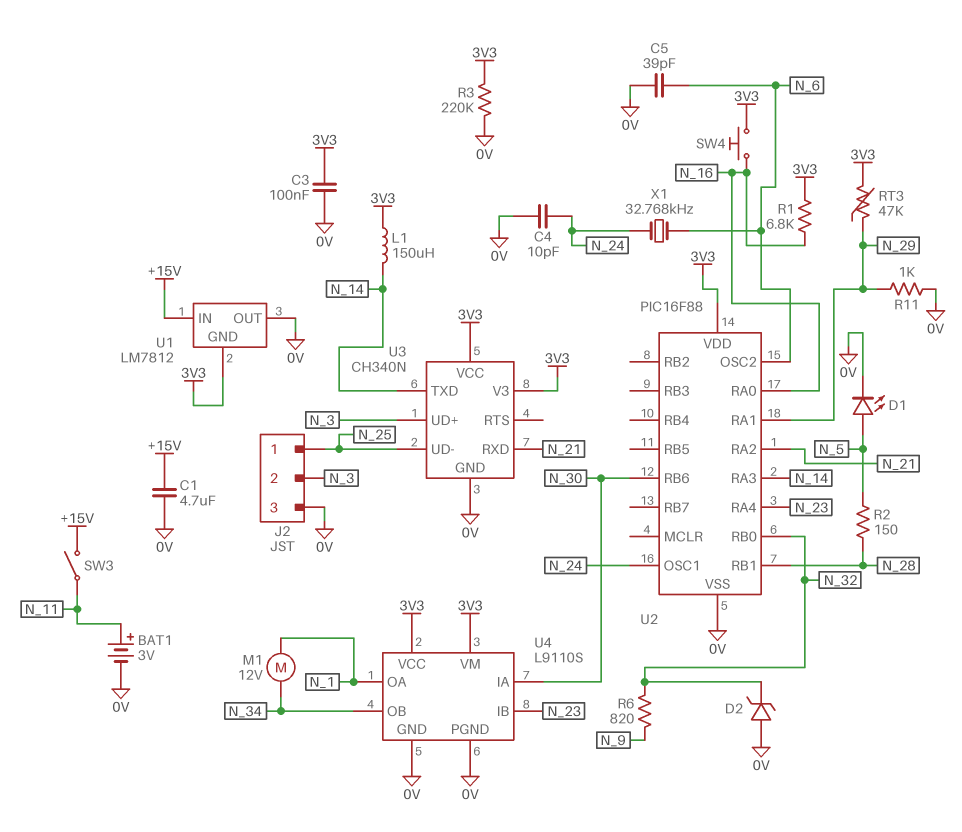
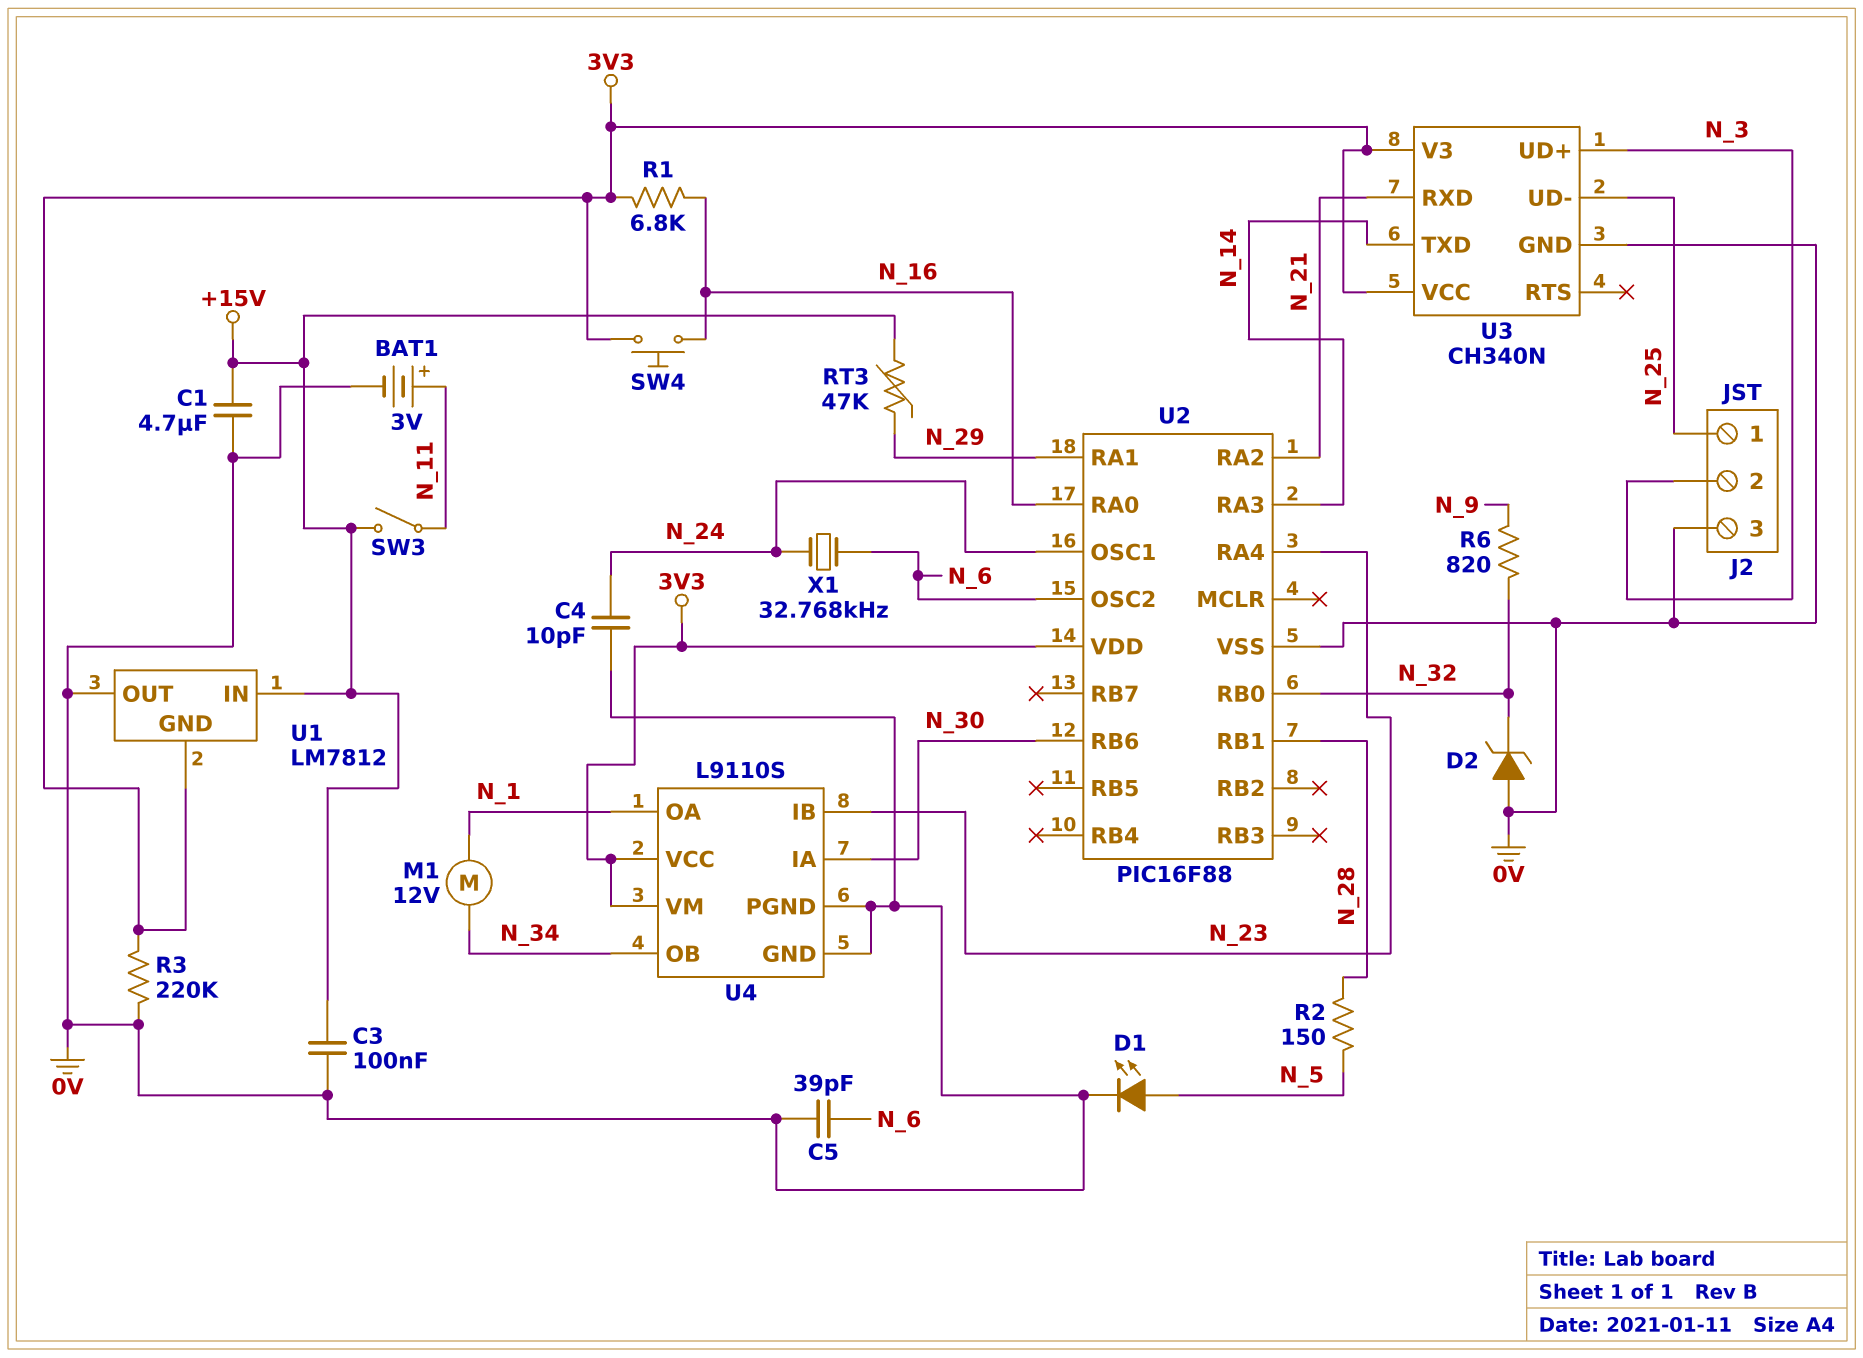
C3: 100nF (0V, 3V3) -> 100nF (+15V, 0V)
L1: 150uH (3V3, N_14) -> none
R11: 1k (0V, N_29) -> none
RT3: 47k (3V3, N_29) -> 47k (+15V, N_29)

